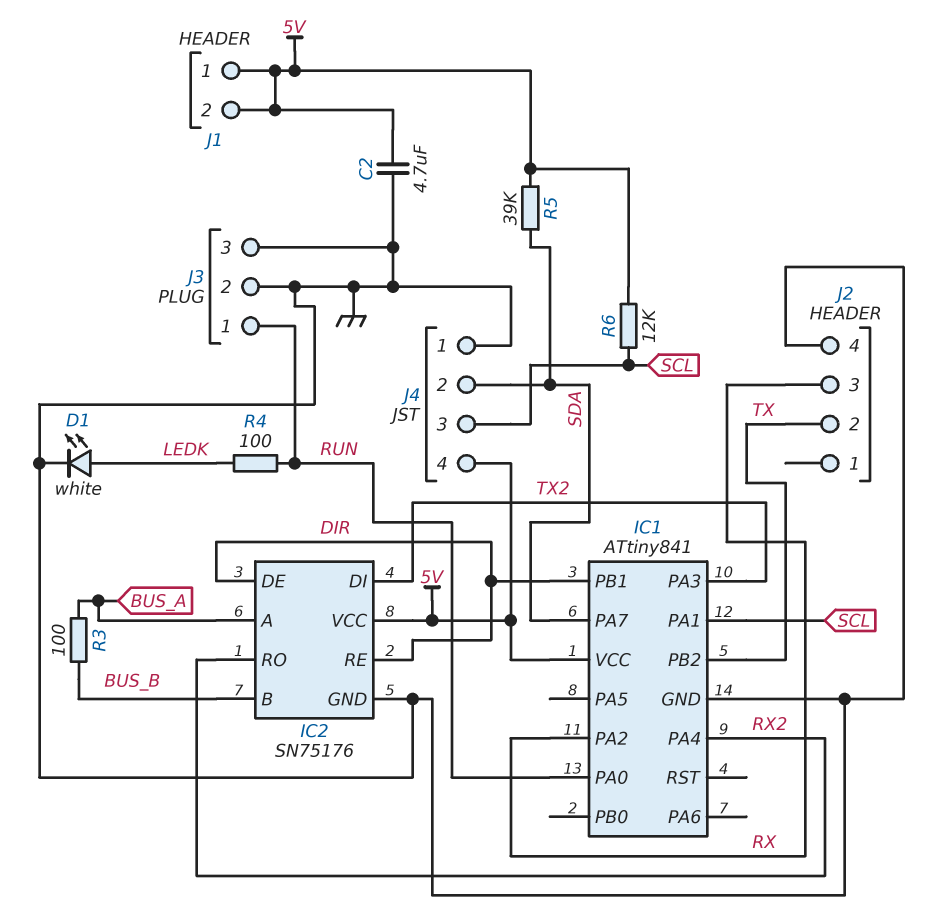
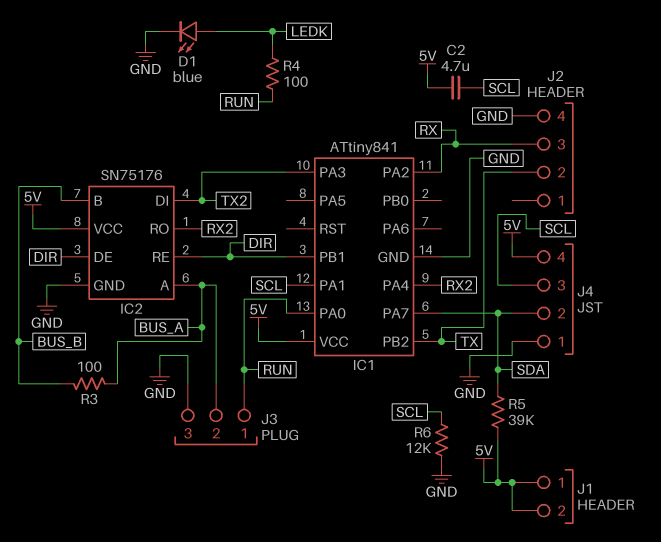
C2: 4.7uF (5V, GND) -> 4.7uF (5V, SCL)
D1: LED white (A LEDK, K GND) -> LED blue (A LEDK, K GND)
J3 pin 2: GND -> BUS_A
R6: 12k (5V, SCL) -> 12k (GND, SCL)

